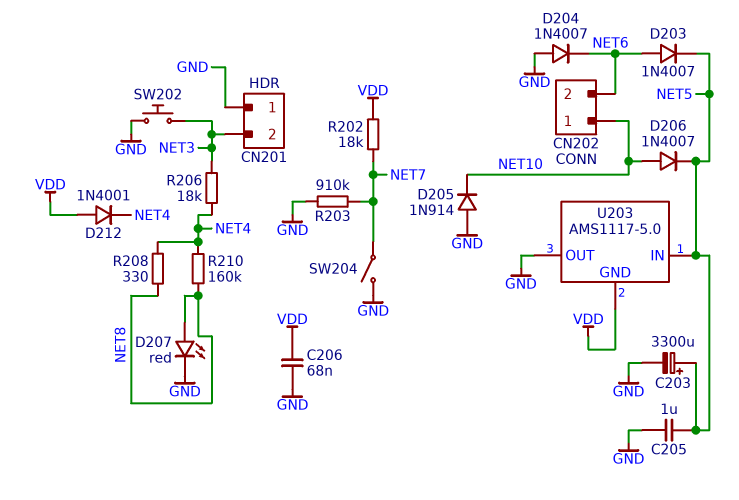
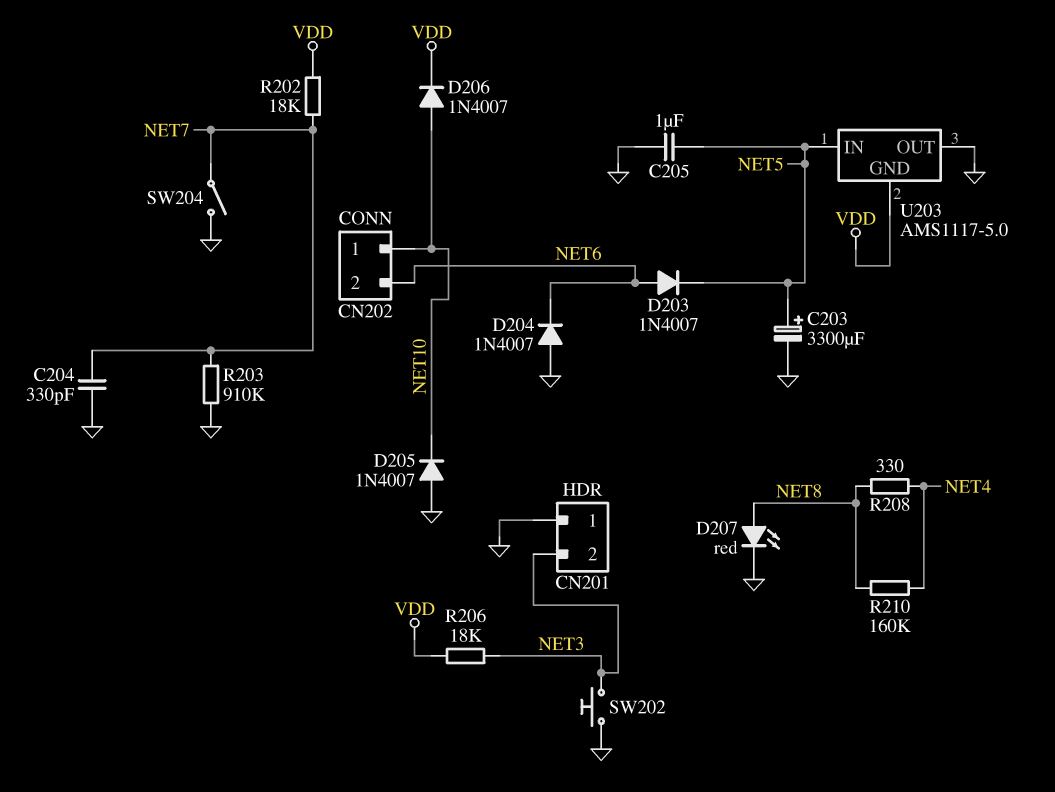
C204: none -> 330pF (GND, NET7)
C206: 68nF (GND, VDD) -> none
D205: diode 1N914 (A GND, K NET10) -> diode 1N4007 (A GND, K NET10)
D206: diode 1N4007 (A NET10, K NET5) -> diode 1N4007 (A NET10, K VDD)
D212: diode 1N4001 (A VDD, K NET4) -> none
R206: 18k (NET3, NET4) -> 18k (NET3, VDD)

